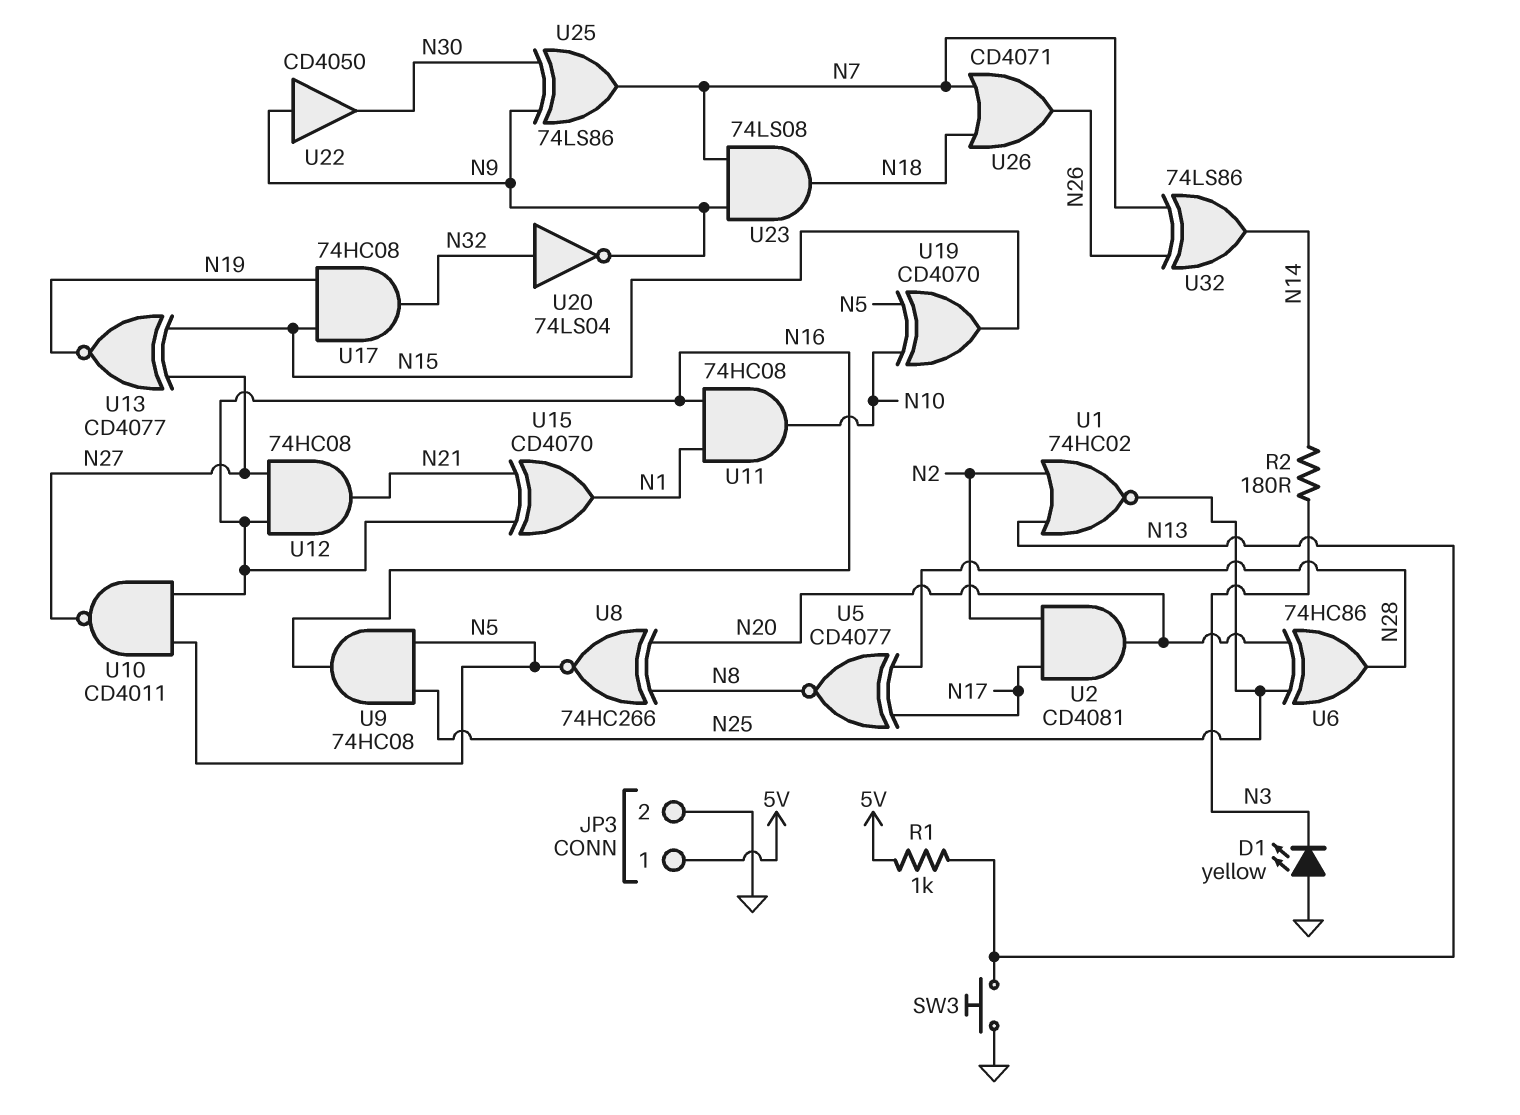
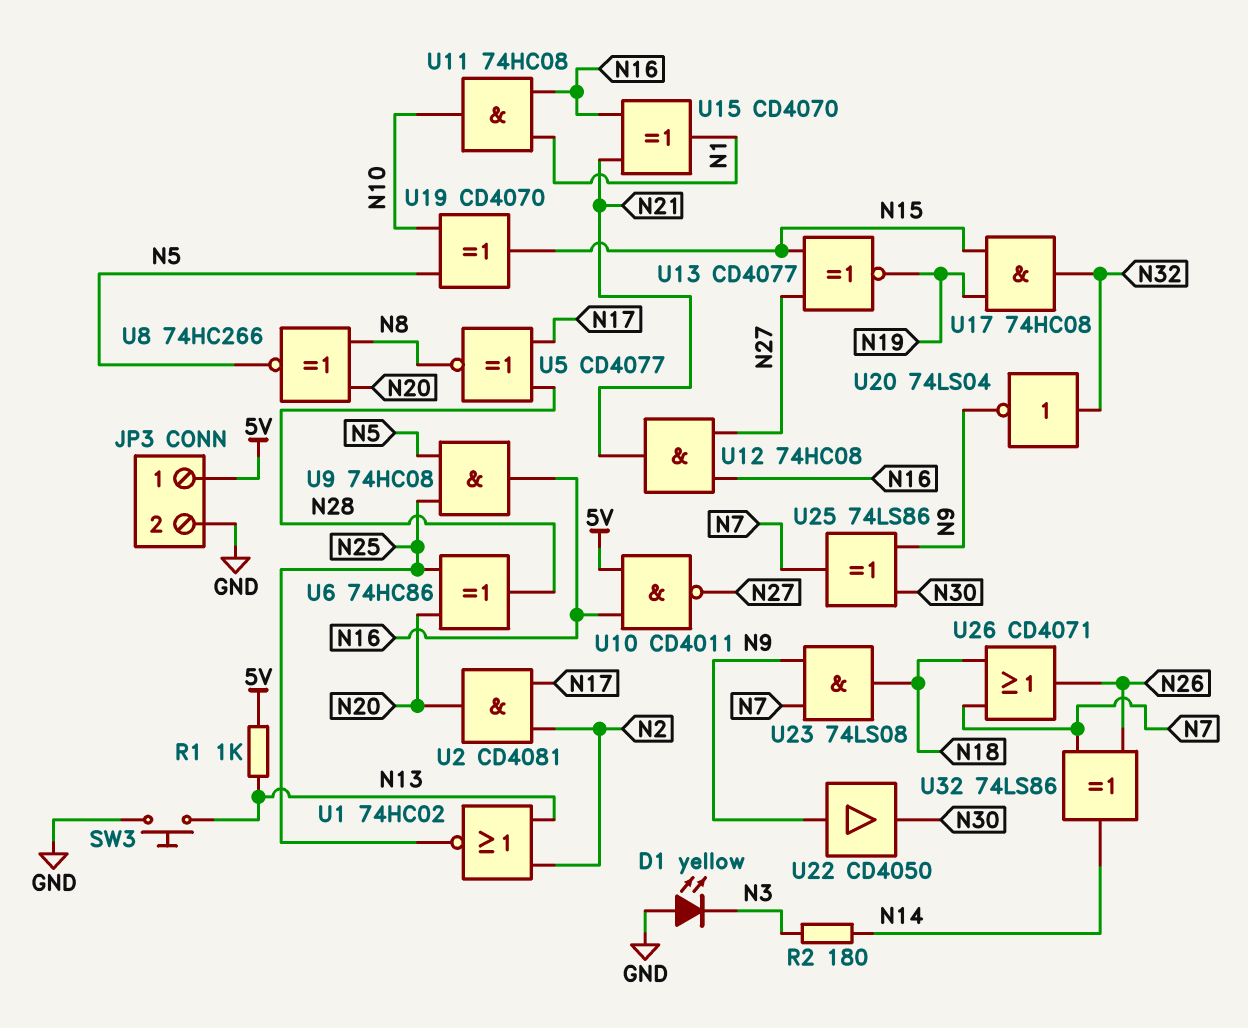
U10: NAND CD4011 (in N5, in N16, out N27) -> NAND CD4011 (in 5V, in N16, out N27)

